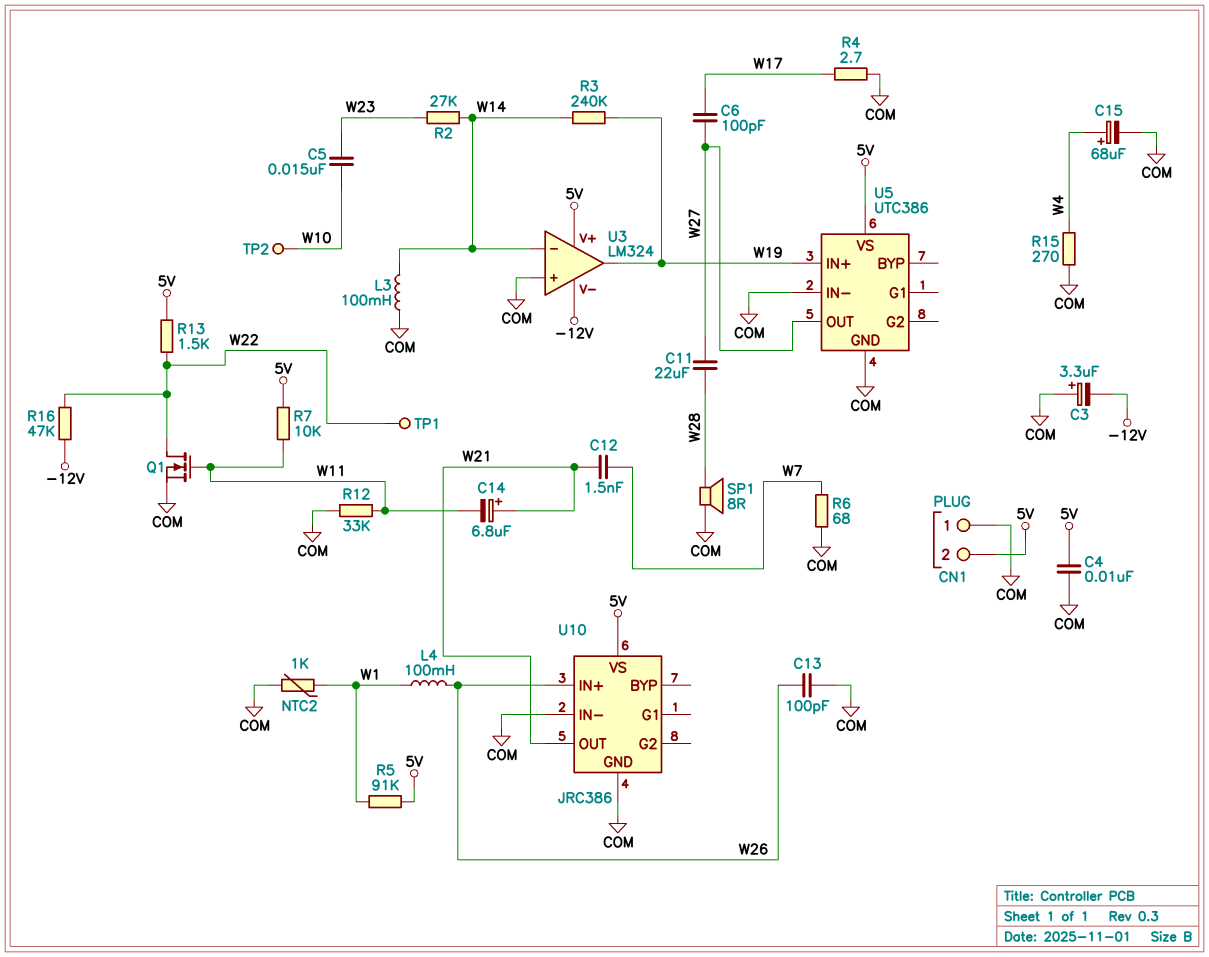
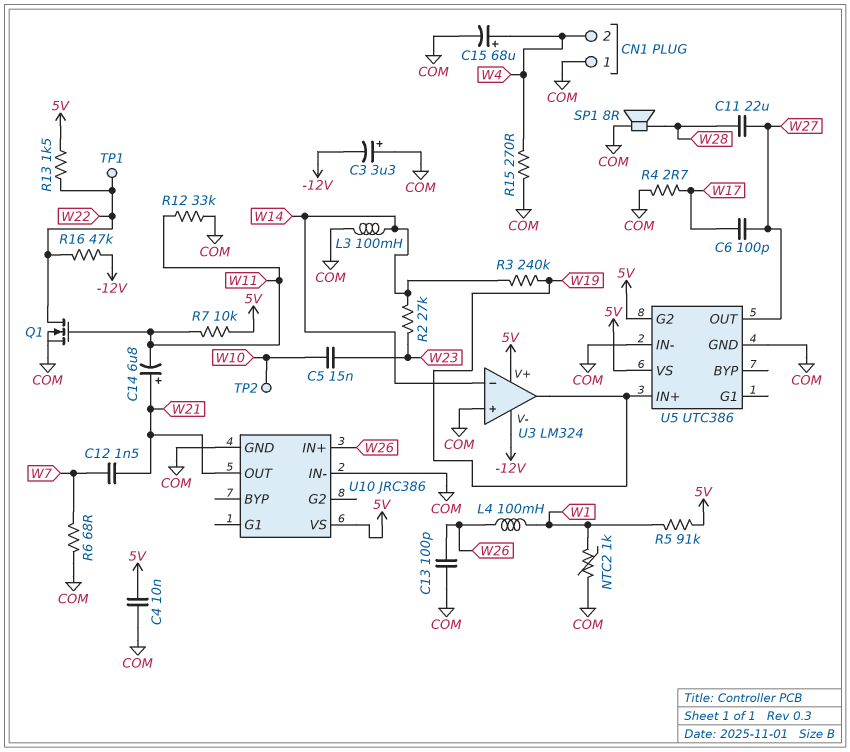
CN1 pin 2: 5V -> W4
U5 pin G2: none -> 5V

